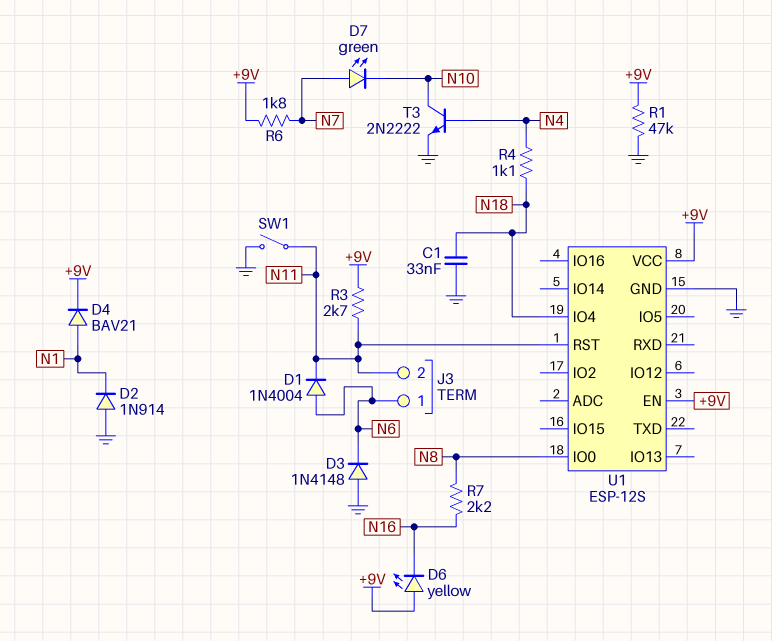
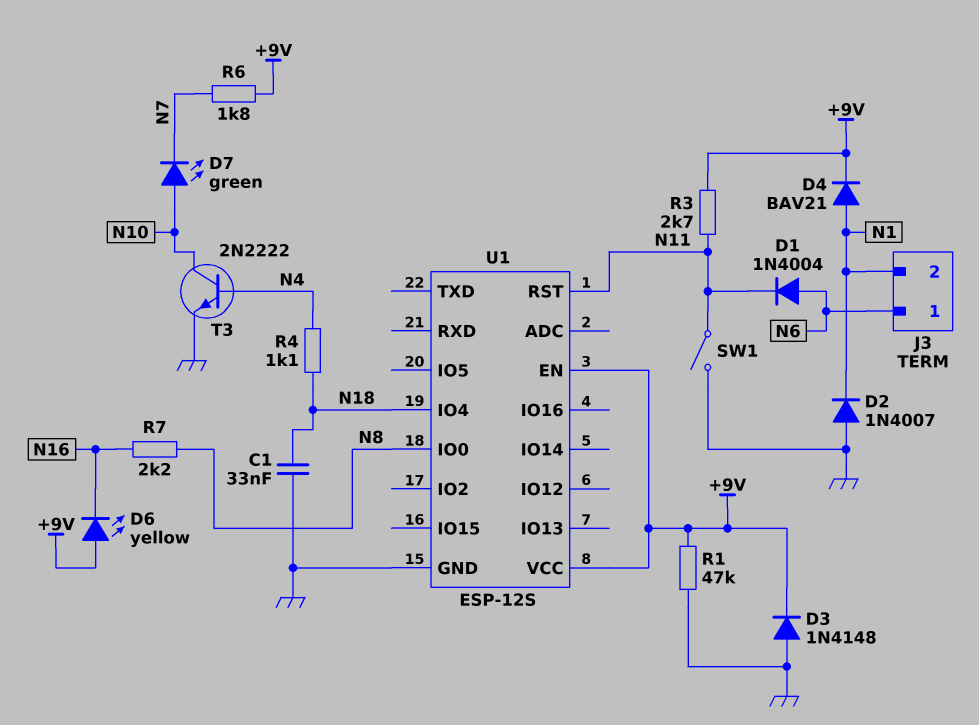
D2: diode 1N914 (A GND, K N1) -> diode 1N4007 (A GND, K N1)
D3: diode 1N4148 (A GND, K N6) -> diode 1N4148 (A GND, K +9V)
D7: LED green (A N7, K N10) -> LED green (A N10, K N7)
J3 pin 2: N11 -> N1

